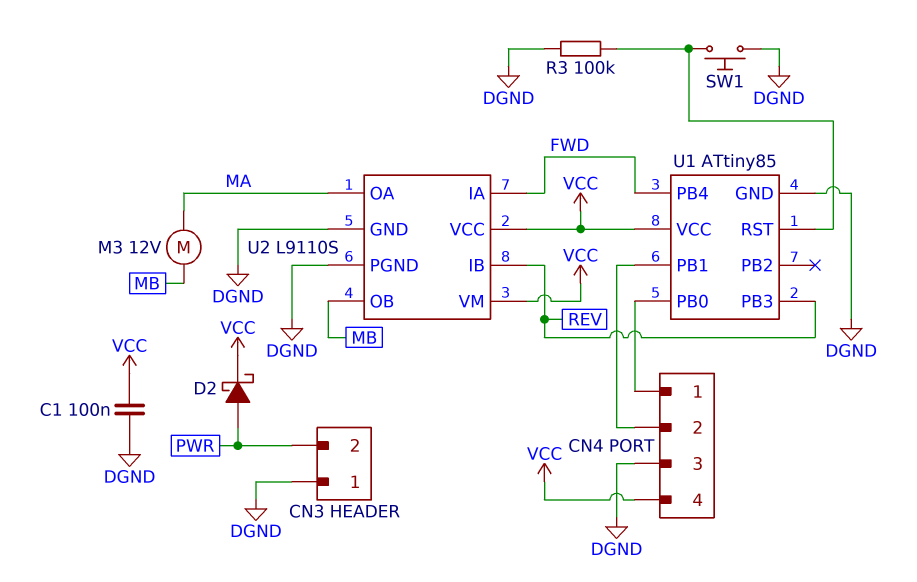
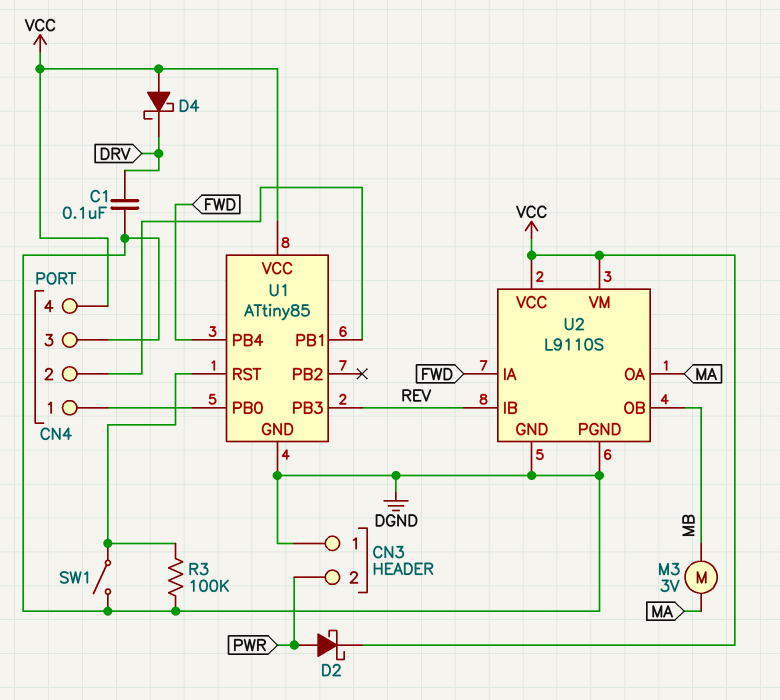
C1: 100nF (DGND, VCC) -> 100nF (DGND, DRV)
D4: none -> schottky (A VCC, K DRV)
M3: motor 12V (MA, MB) -> motor 3V (MA, MB)
SW1: button (DGND, U1/RST) -> switch (DGND, U1/RST)

